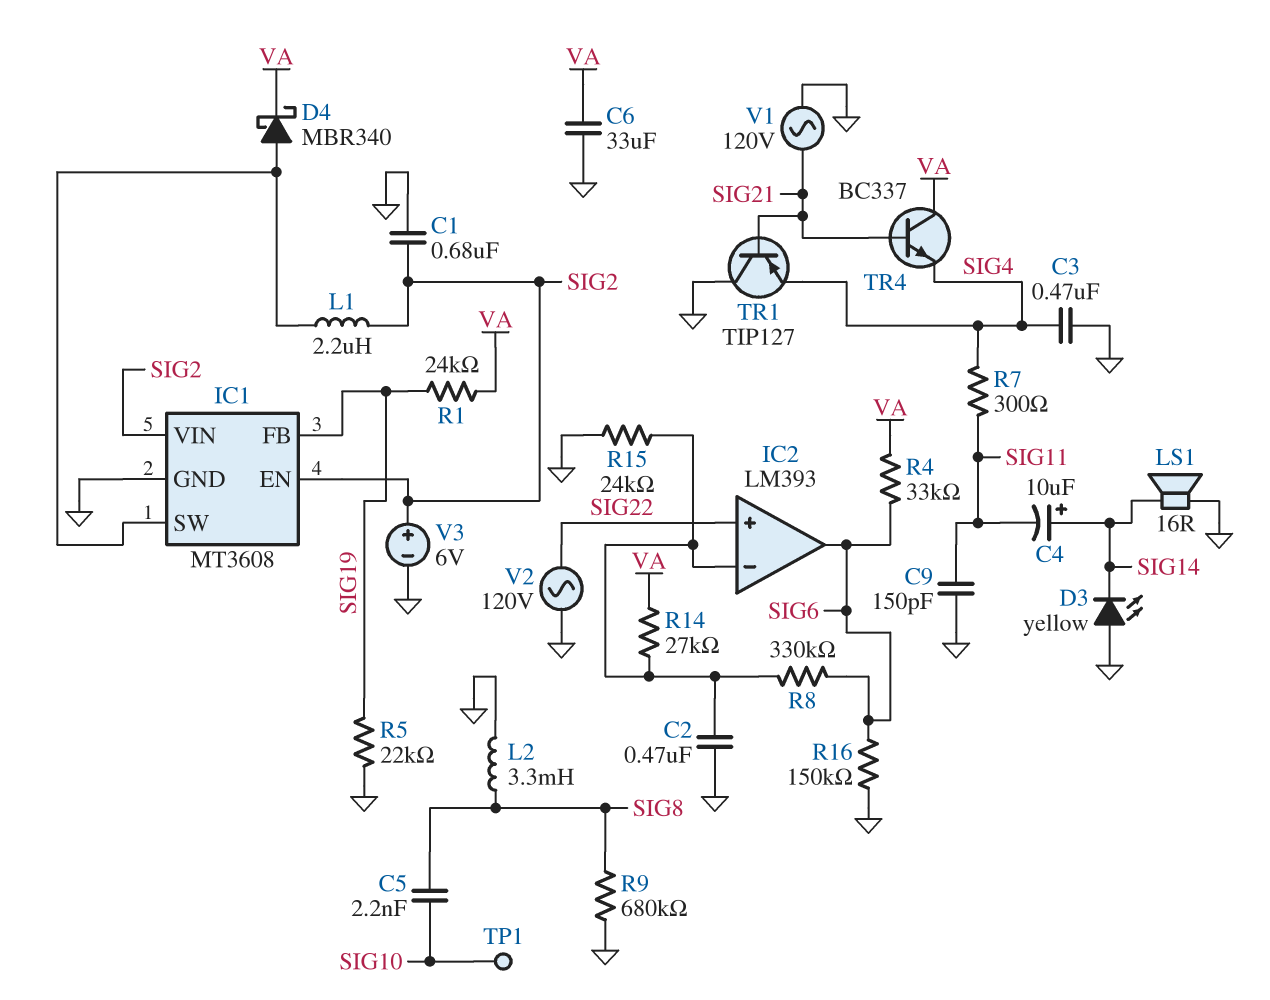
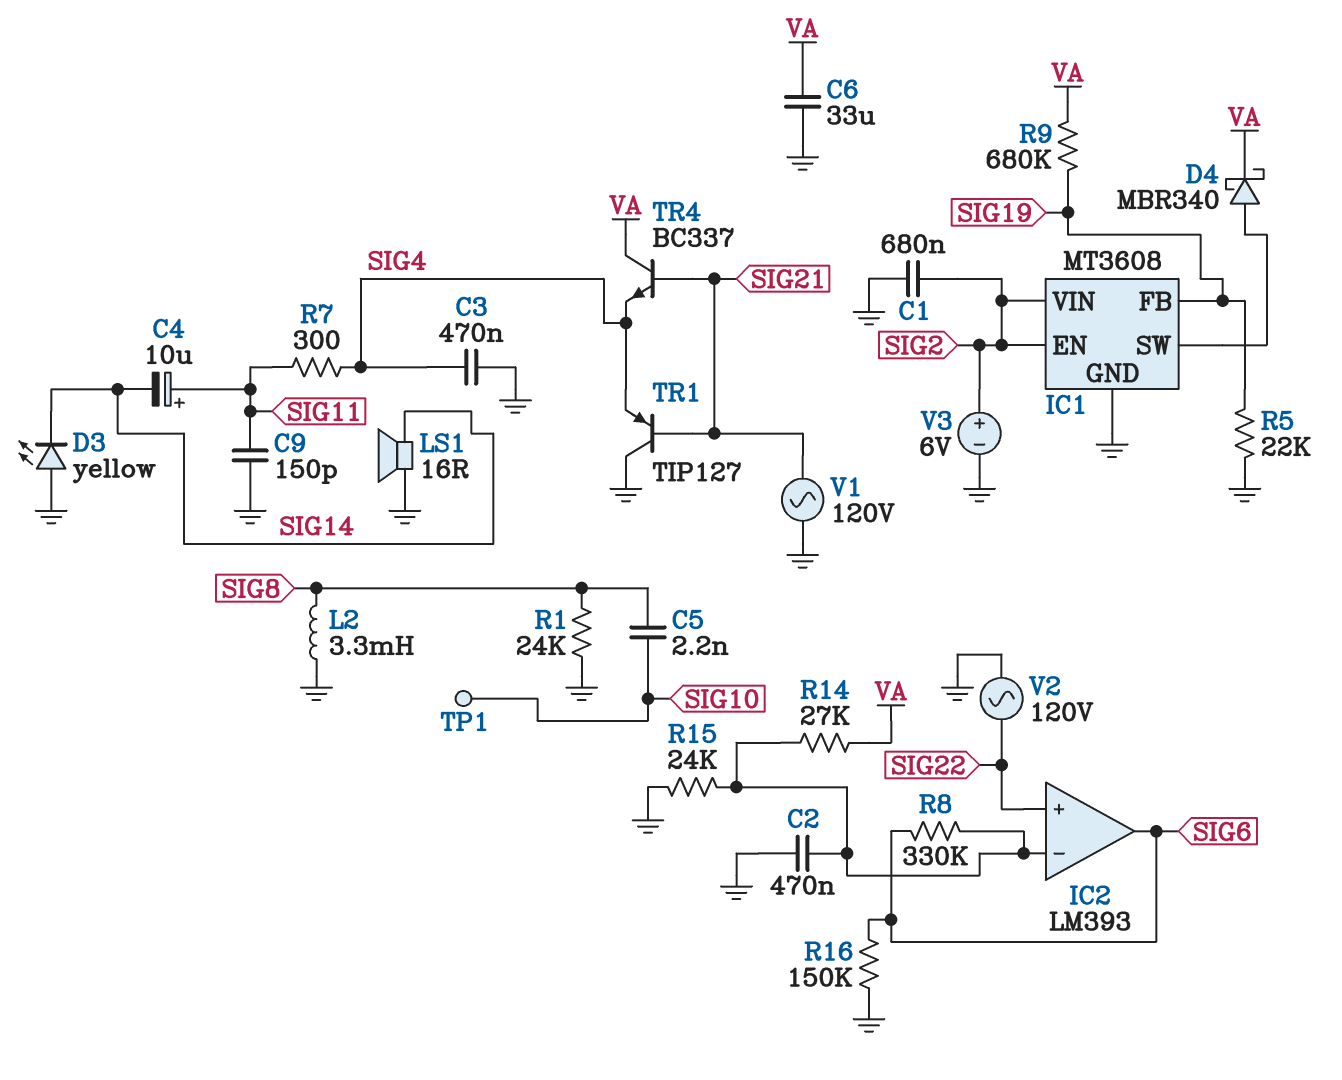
C4: 10uF (plus SIG14, minus SIG11) -> 10uF (plus SIG11, minus SIG14)
L1: 2.2uH (IC1/SW, SIG2) -> none
R1: 24k (SIG19, VA) -> 24k (GND, SIG8)
R4: 33k (SIG6, VA) -> none
R9: 680k (GND, SIG8) -> 680k (SIG19, VA)

